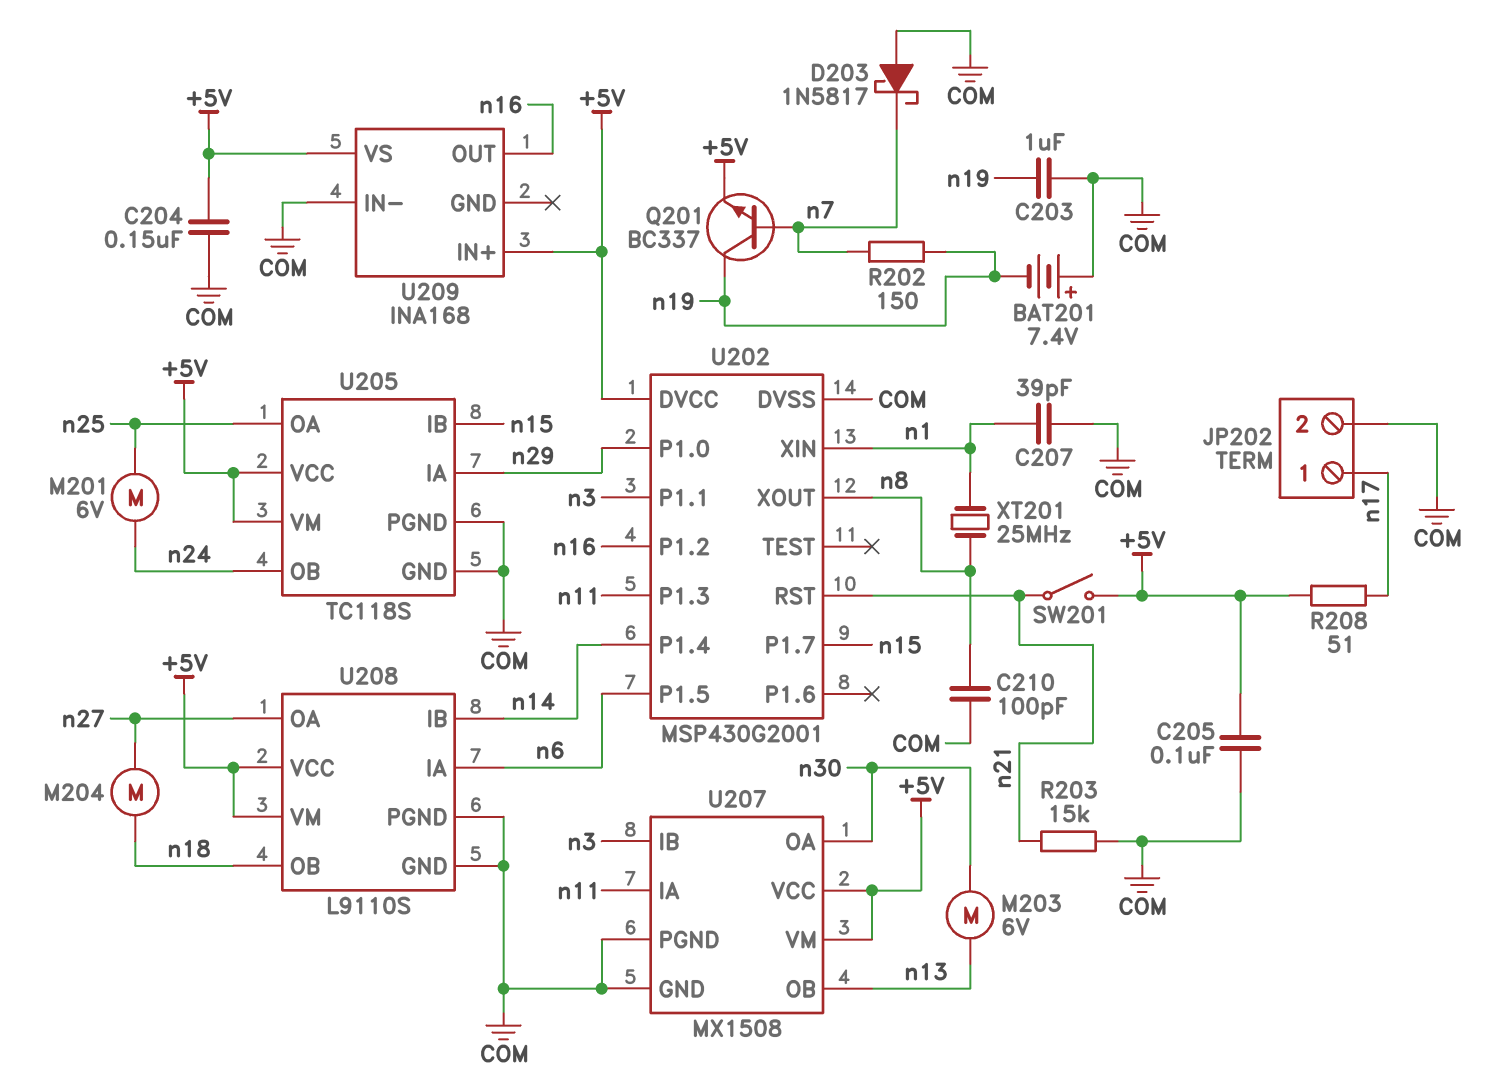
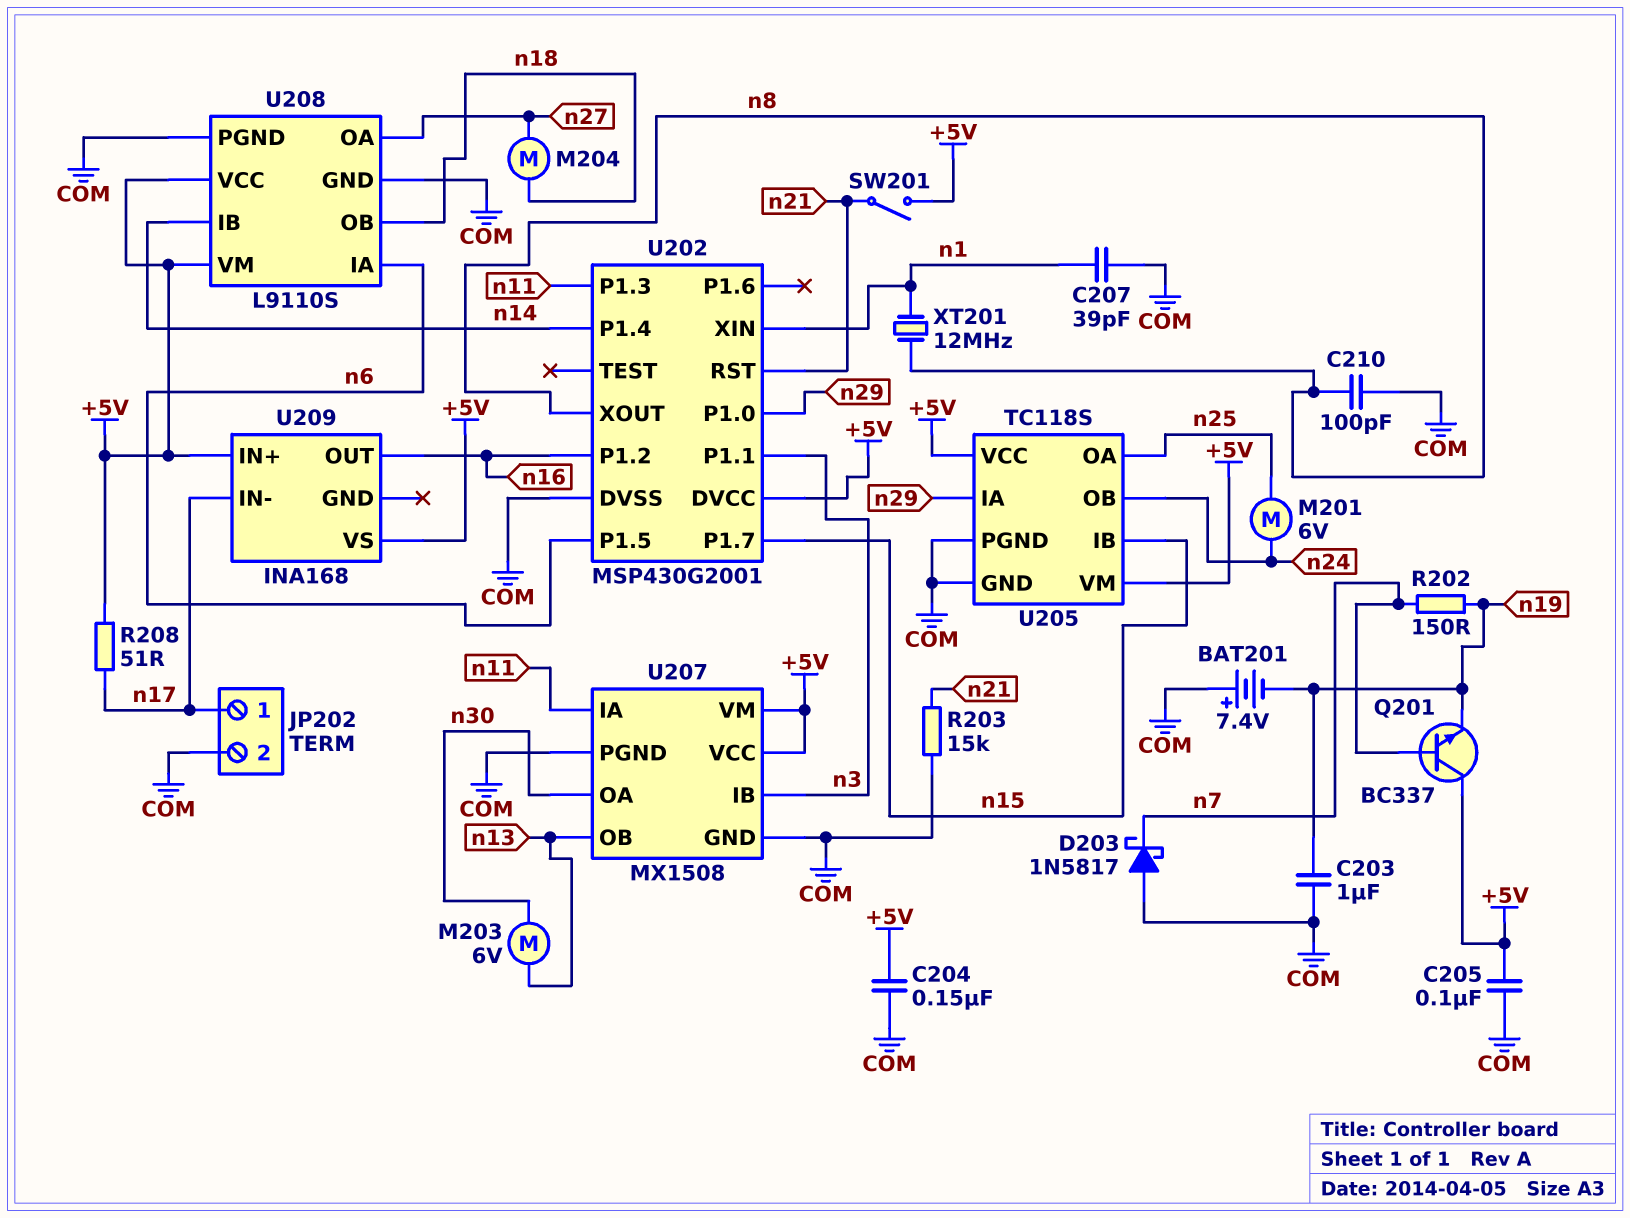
Q201: NPN BC337 (B n7, C n19, E +5V) -> NPN BC337 (B n7, C +5V, E n19)
U209 pin IN-: COM -> n17
XT201: 25MHz (n1, n8) -> 12MHz (n1, n8)

